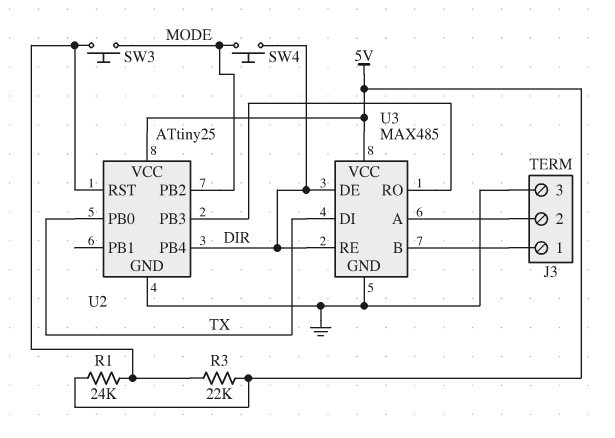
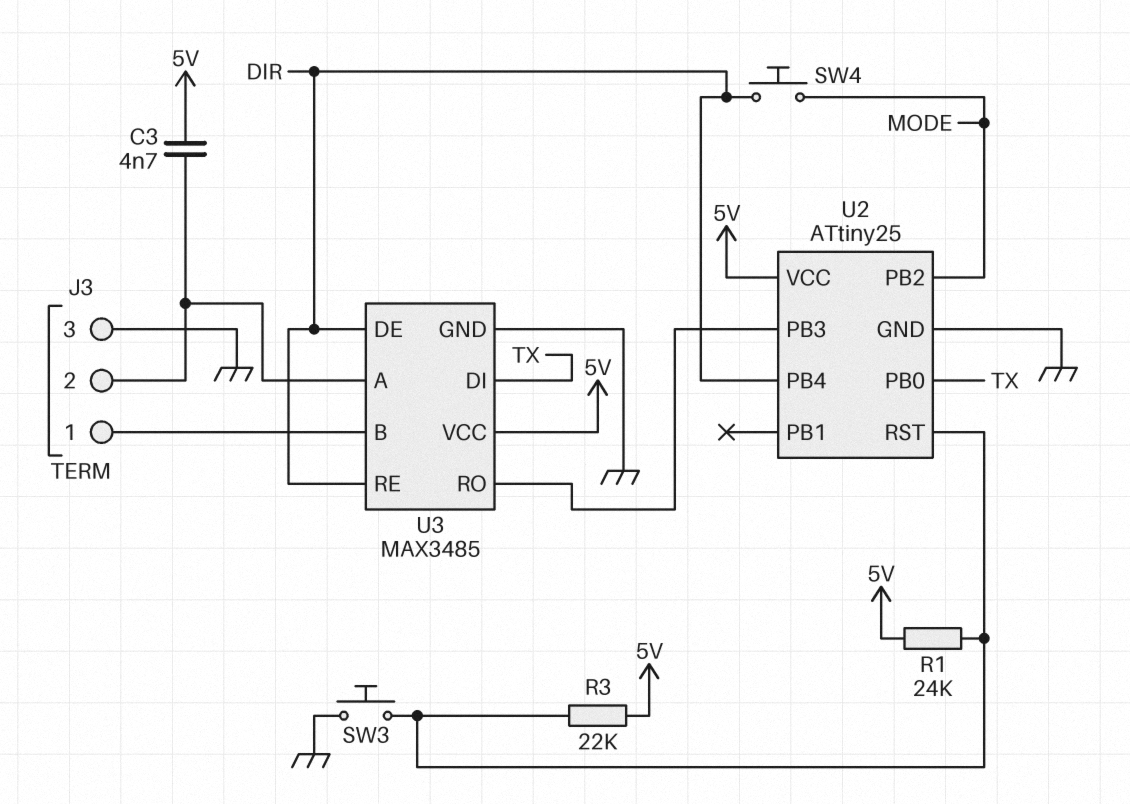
C3: none -> 4.7nF (5V, J3/2)
SW3: button (MODE, U2/RST) -> button (GND, U2/RST)
U3: MAX485 -> MAX3485

